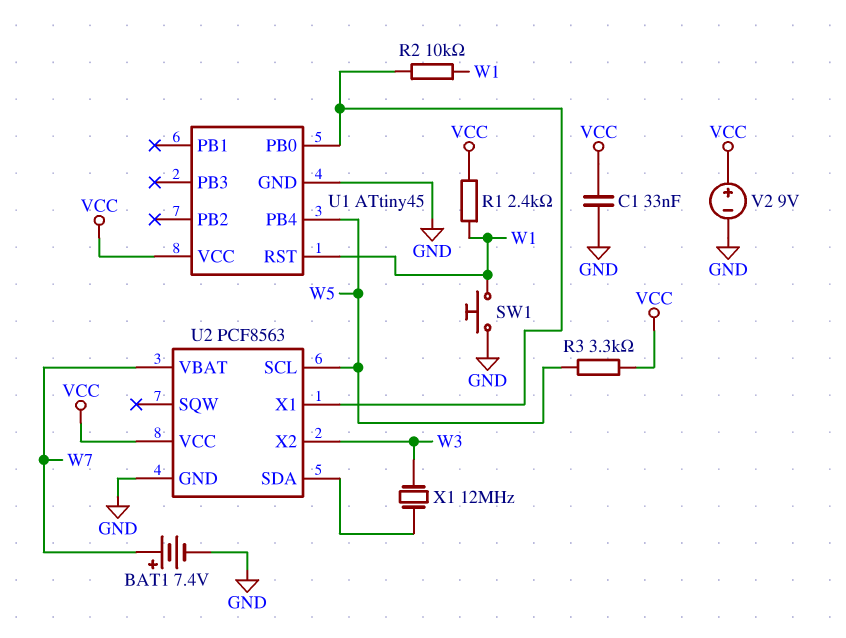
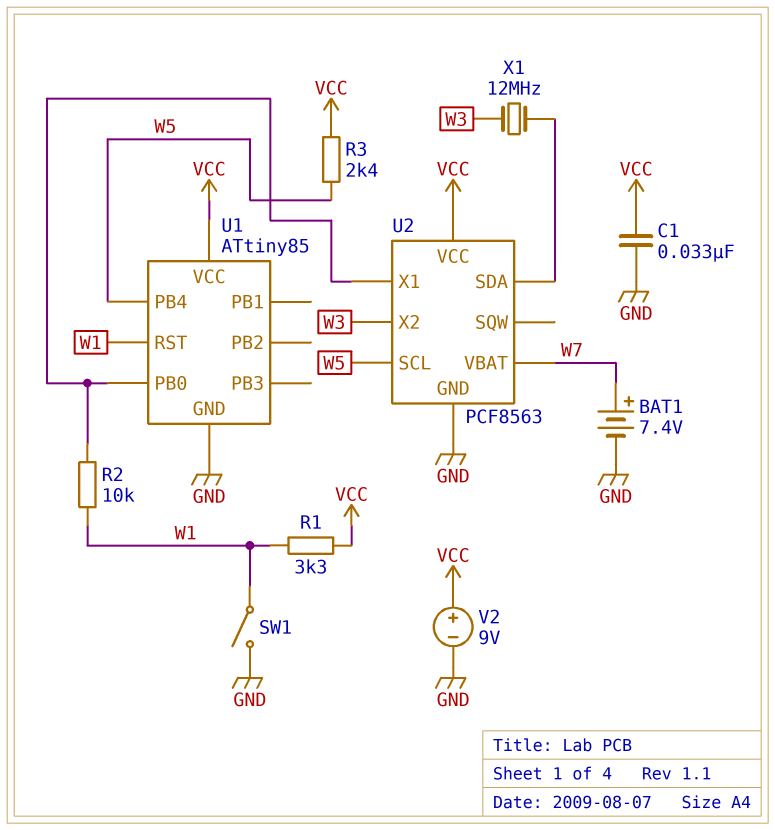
R1: 2.4k (VCC, W1) -> 3.3k (VCC, W1)
R3: 3.3k (VCC, W5) -> 2.4k (VCC, W5)
SW1: button (GND, W1) -> switch (GND, W1)
U1: ATtiny45 -> ATtiny85

